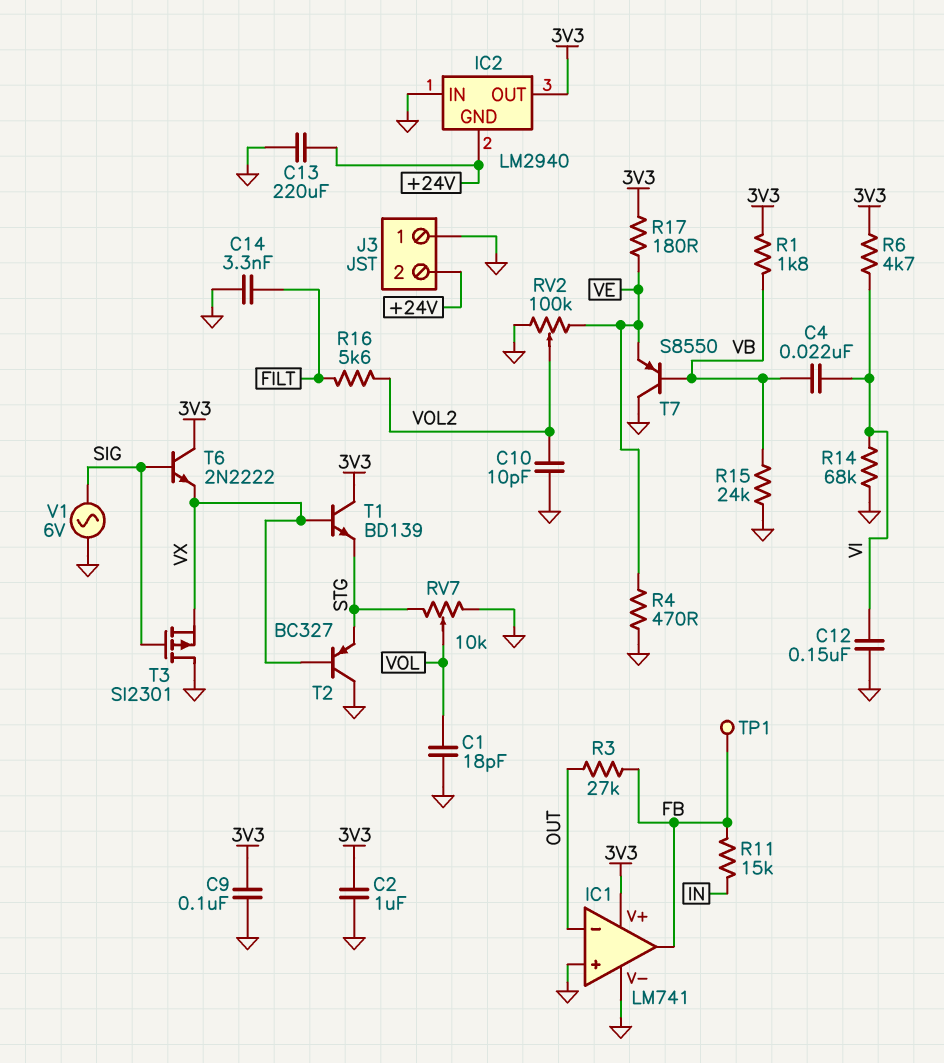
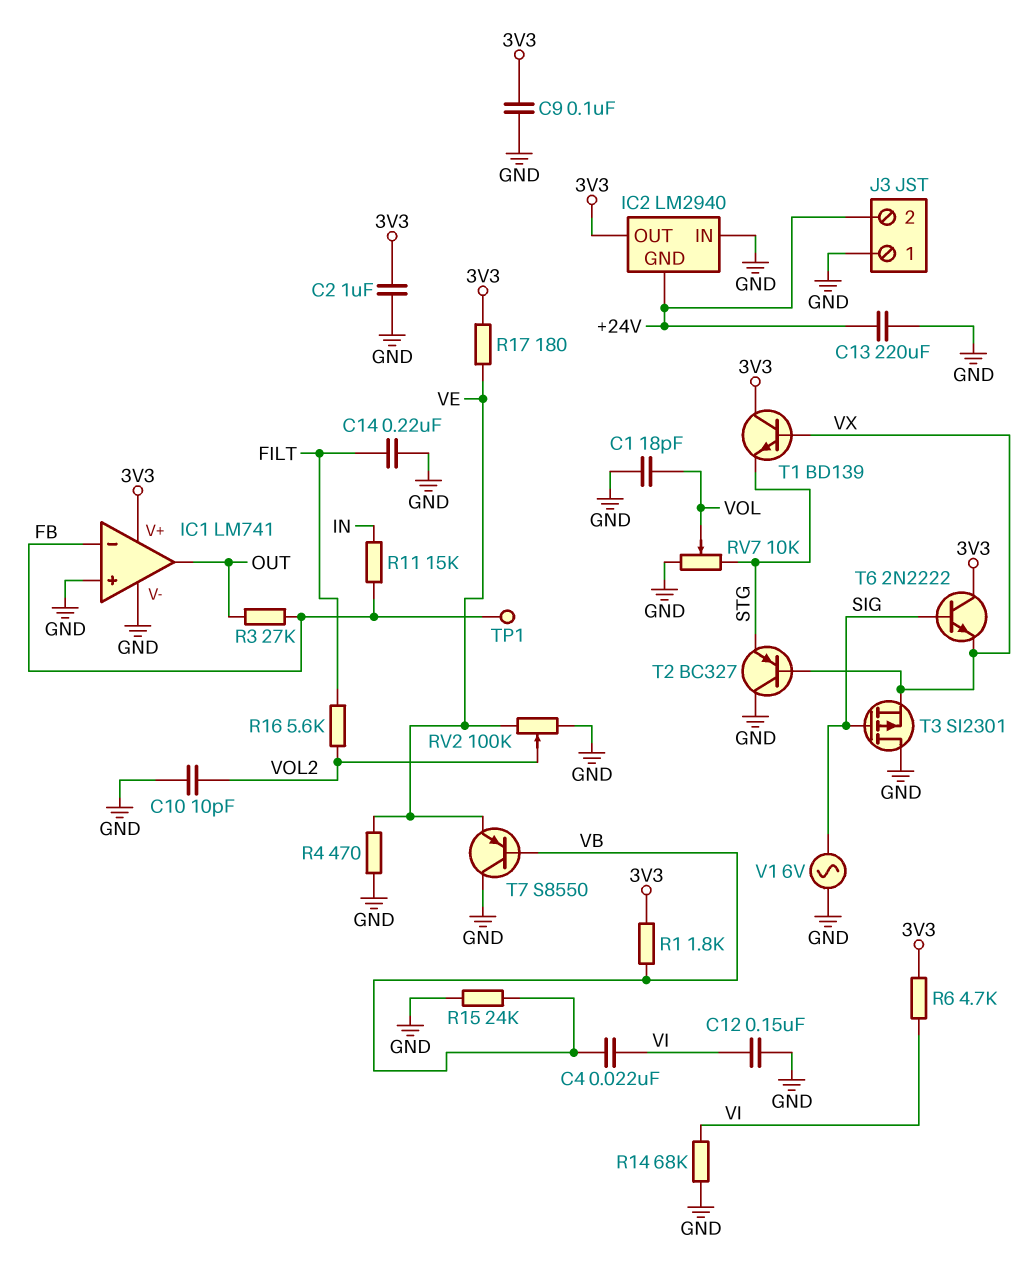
C14: 3.3nF (FILT, GND) -> 220nF (FILT, GND)
IC1 pin in-: OUT -> FB
IC1 pin out: FB -> OUT

